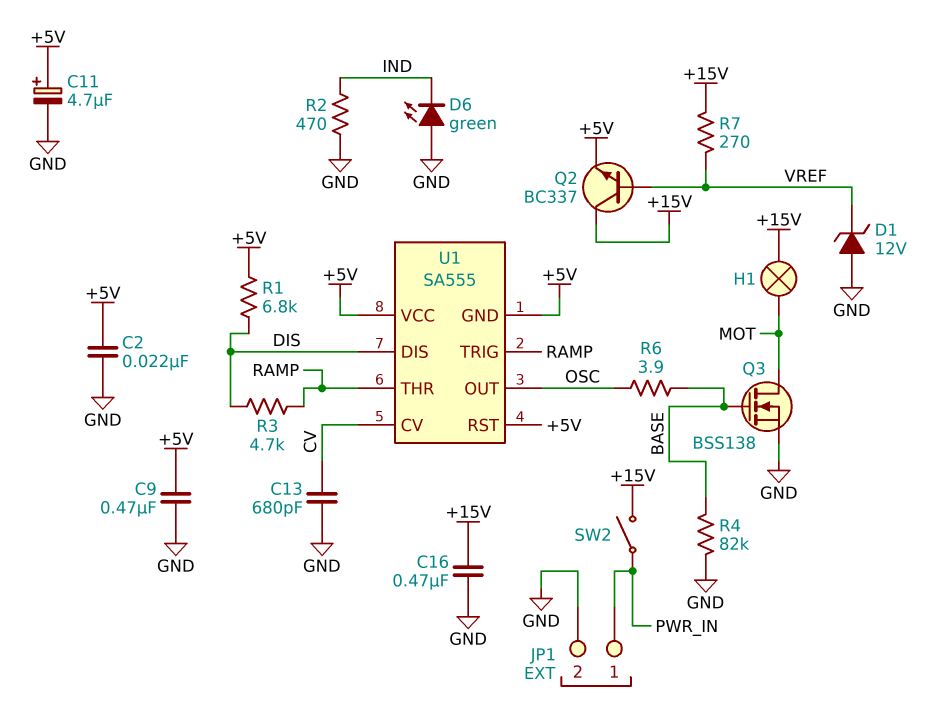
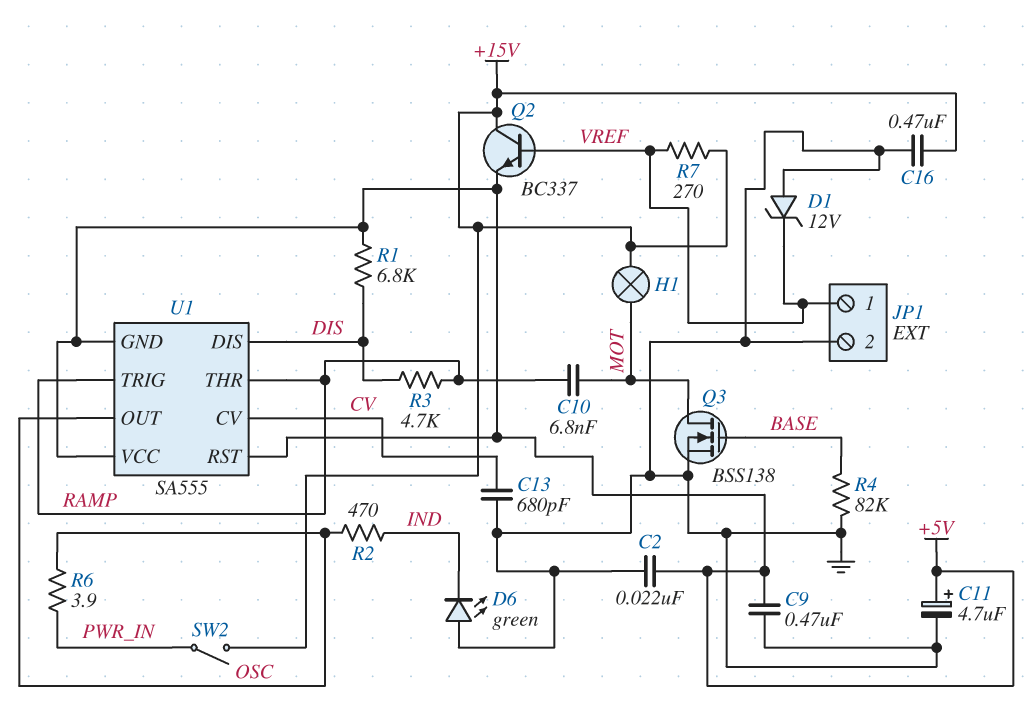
C10: none -> 6.8nF (MOT, RAMP)
JP1 pin 1: PWR_IN -> VREF
R2: 470 (GND, IND) -> 470 (IND, OSC)
R6: 3.9 (BASE, OSC) -> 3.9 (OSC, PWR_IN)

